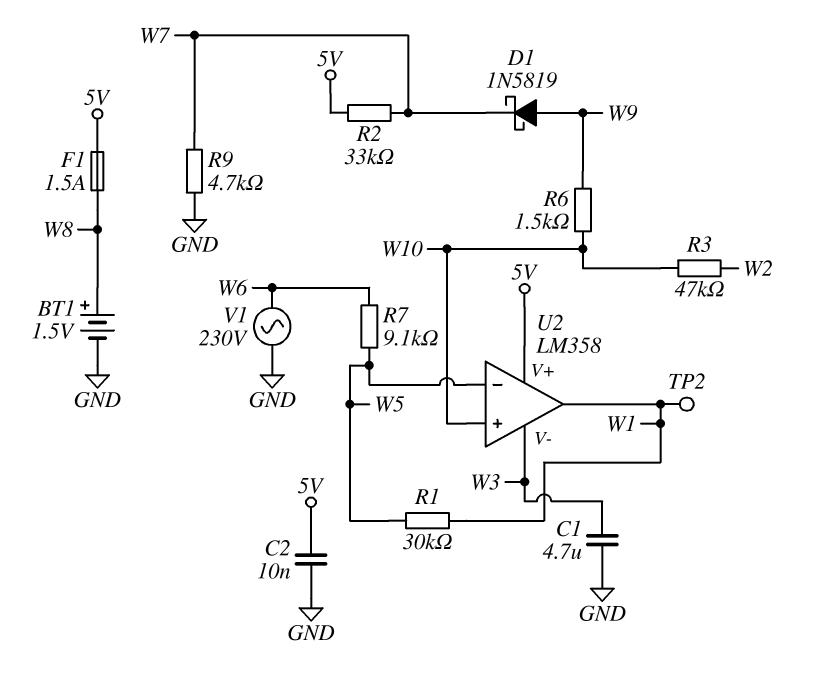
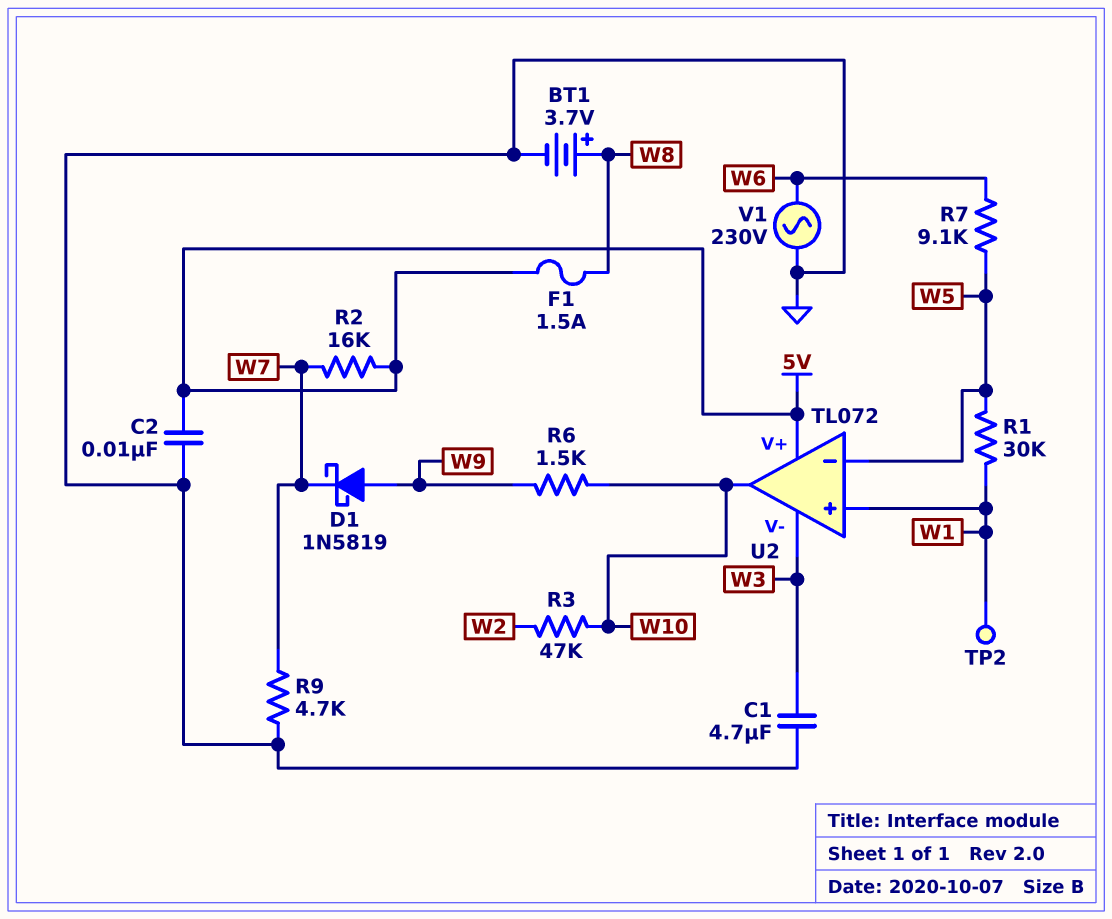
BT1: 1.5V (plus W8, minus GND) -> 3.7V (plus W8, minus GND)
R2: 33k (5V, W7) -> 16k (5V, W7)
U2: LM358 -> TL072
U2 pin in+: W10 -> W1
U2 pin out: W1 -> W10

